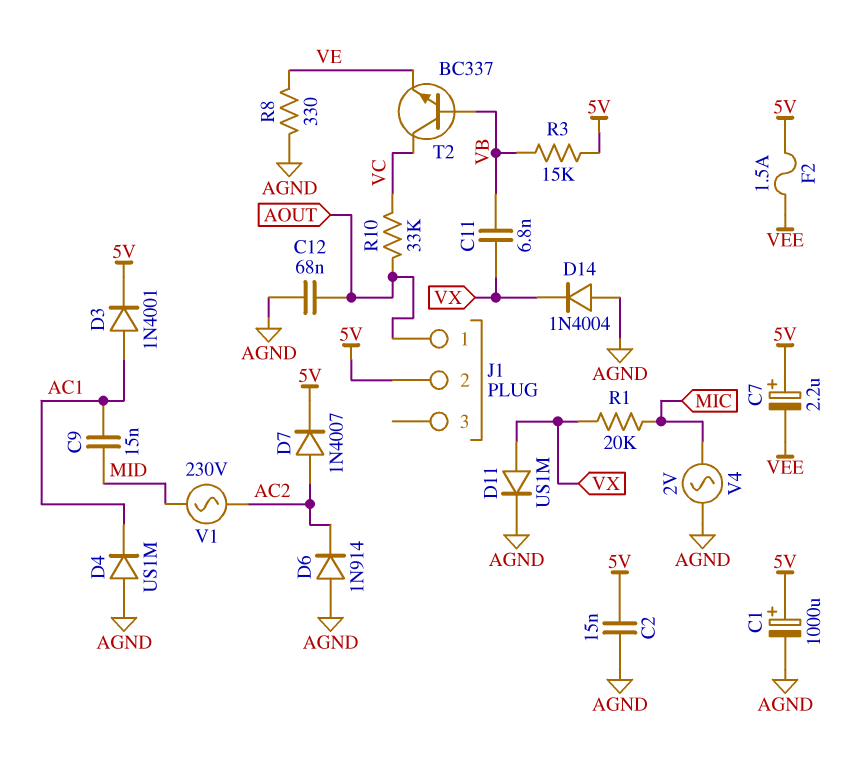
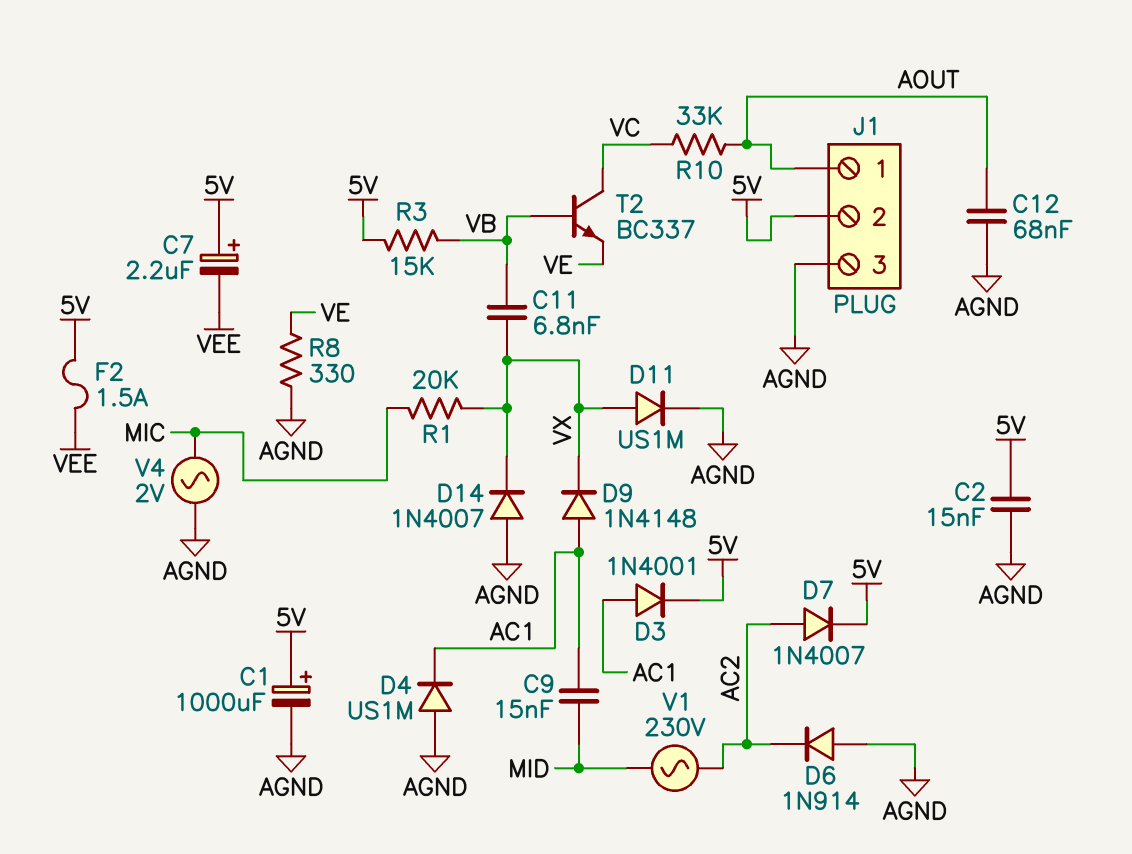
D9: none -> diode 1N4148 (A AC1, K VX)
D14: diode 1N4004 (A AGND, K VX) -> diode 1N4007 (A AGND, K VX)
J1 pin 3: none -> AGND

